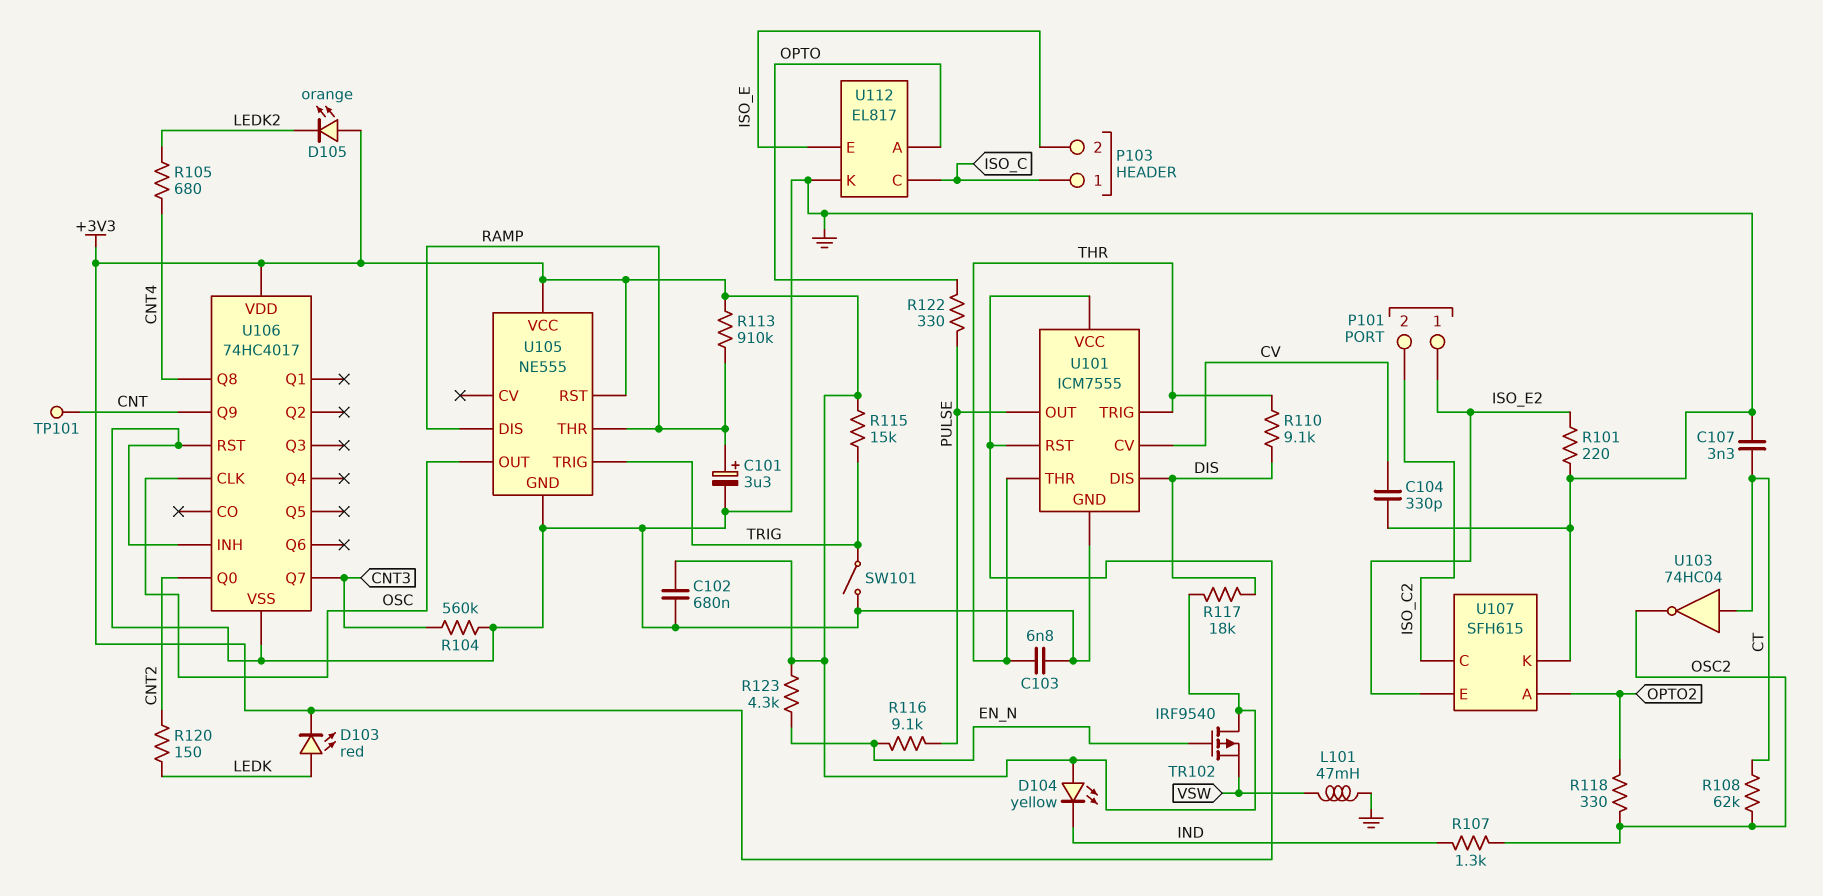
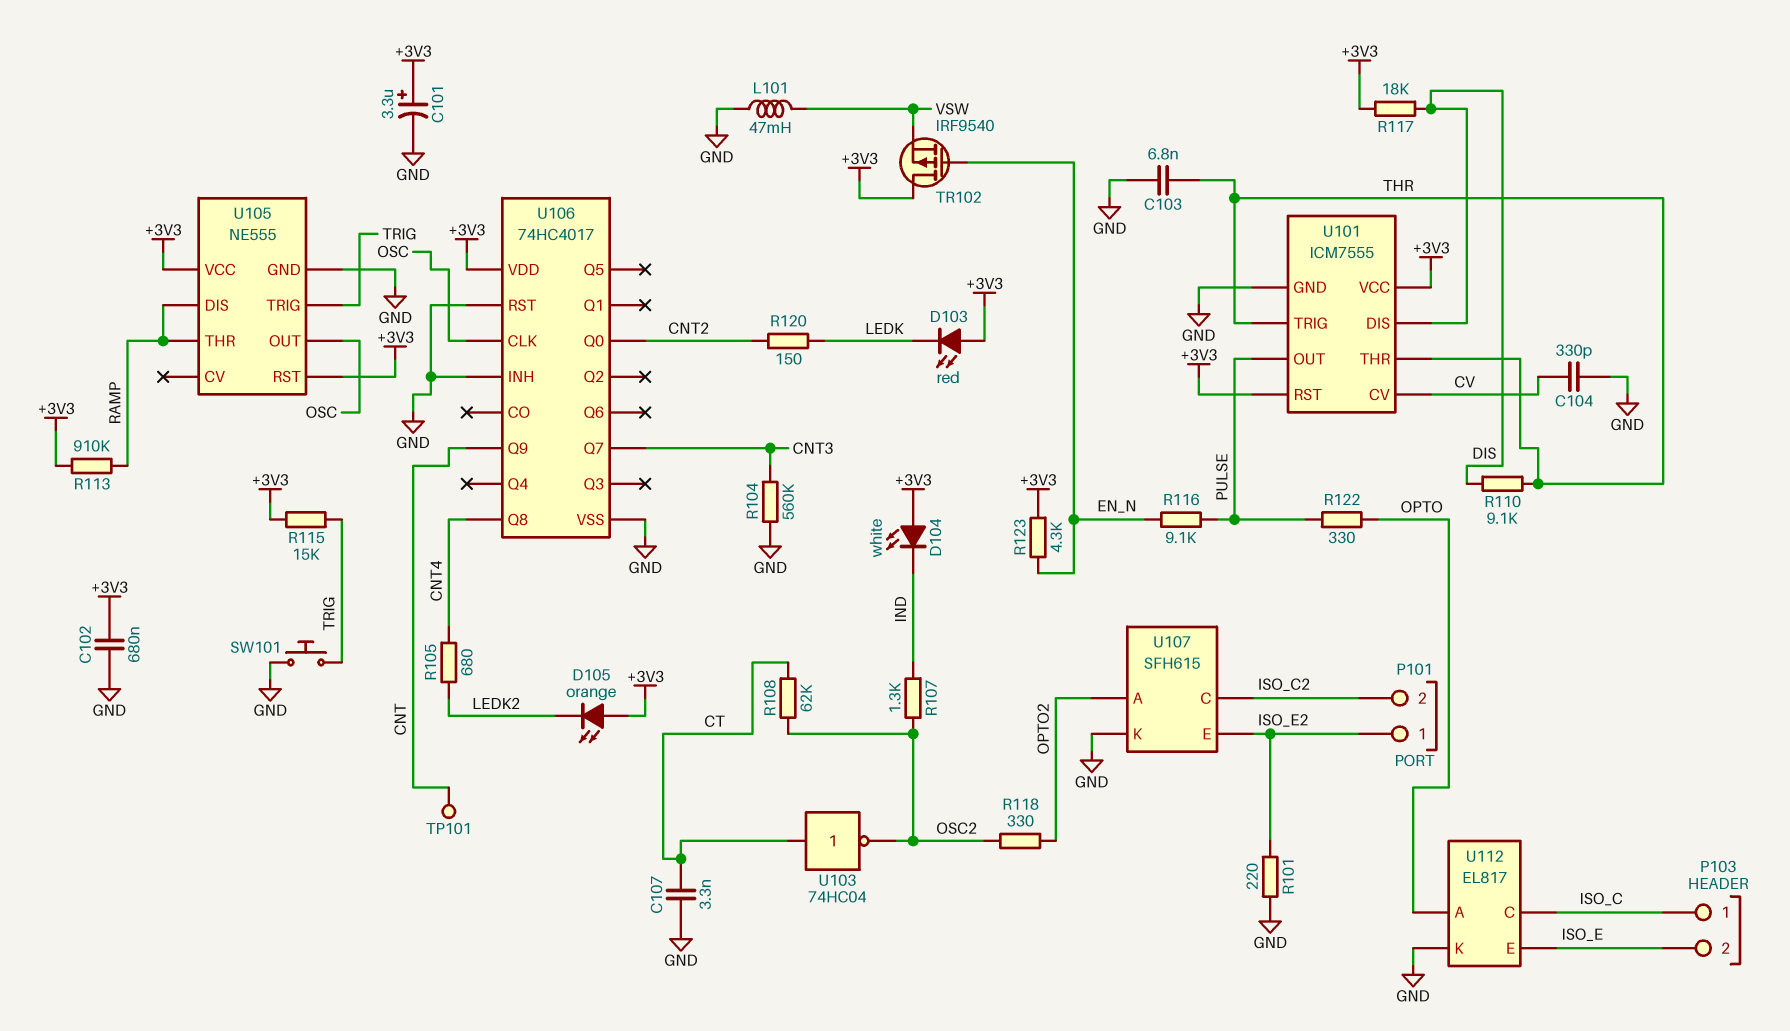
C101: 3.3uF (plus RAMP, minus GND) -> 3.3uF (plus +3V3, minus GND)
D103: LED red (A LEDK, K +3V3) -> LED red (A +3V3, K LEDK)
D104: LED yellow (A +3V3, K IND) -> LED white (A +3V3, K IND)
SW101: switch (GND, TRIG) -> button (GND, TRIG)

